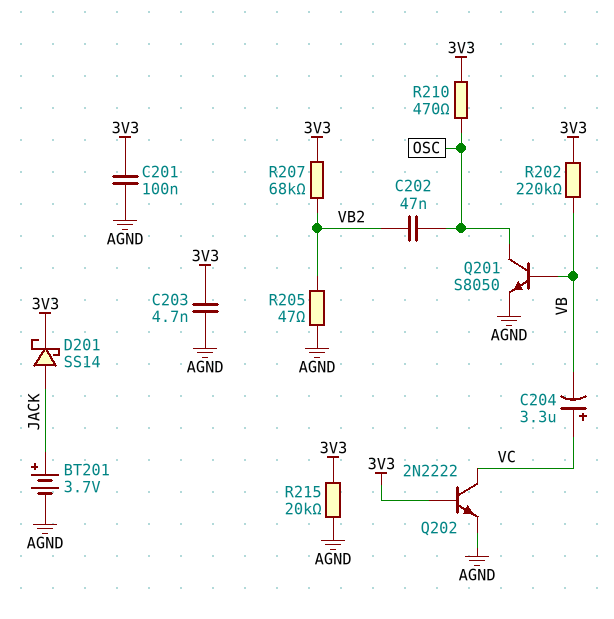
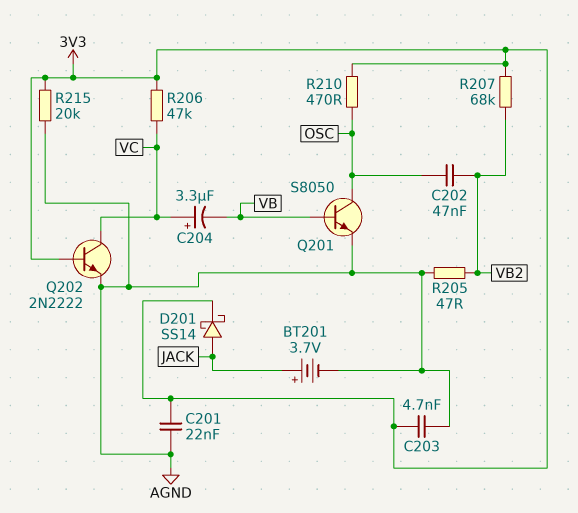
C201: 100nF (3V3, AGND) -> 22nF (3V3, AGND)
R202: 220k (3V3, VB) -> none
R206: none -> 47k (3V3, VC)

